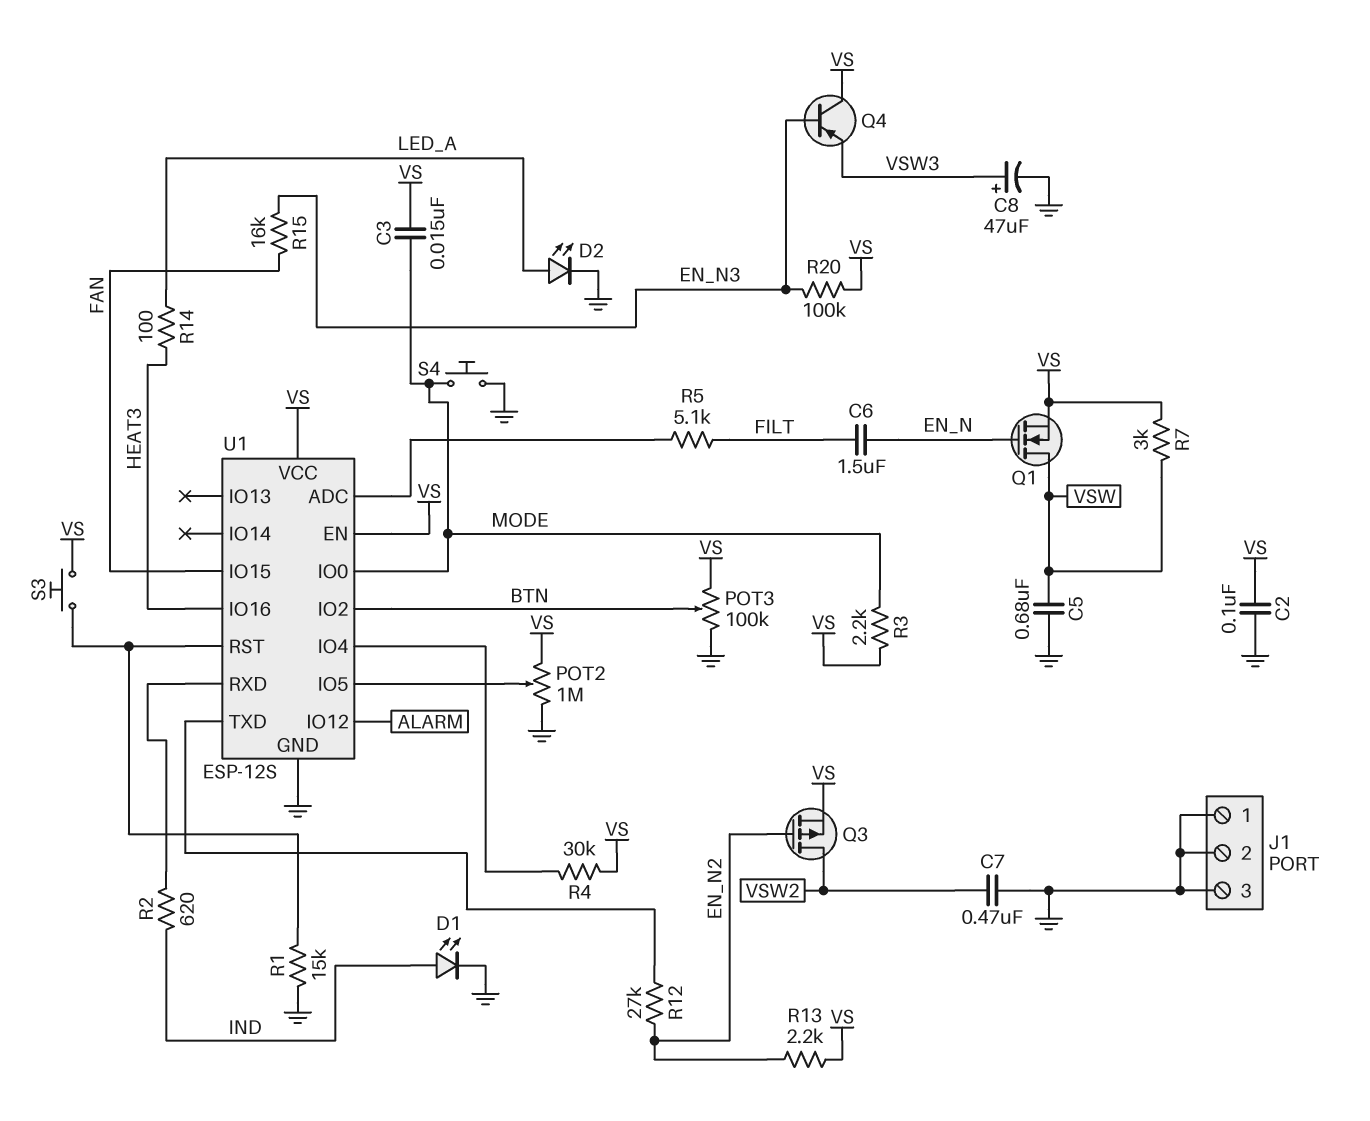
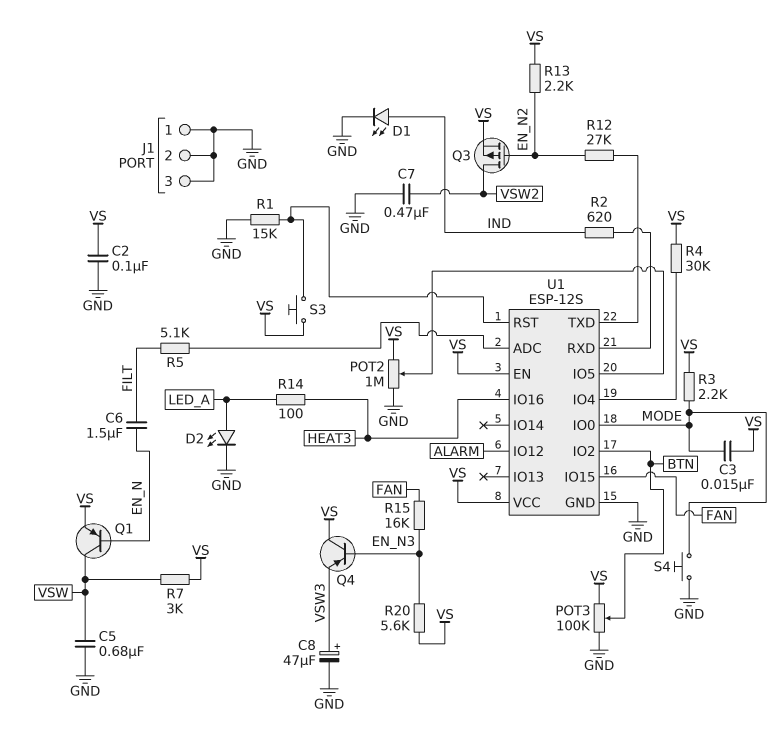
Q1: NMOS (G EN_N, D VSW, S VS) -> PNP (B EN_N, C VSW, E VS)
R20: 100k (EN_N3, VS) -> 5.6k (EN_N3, VS)

